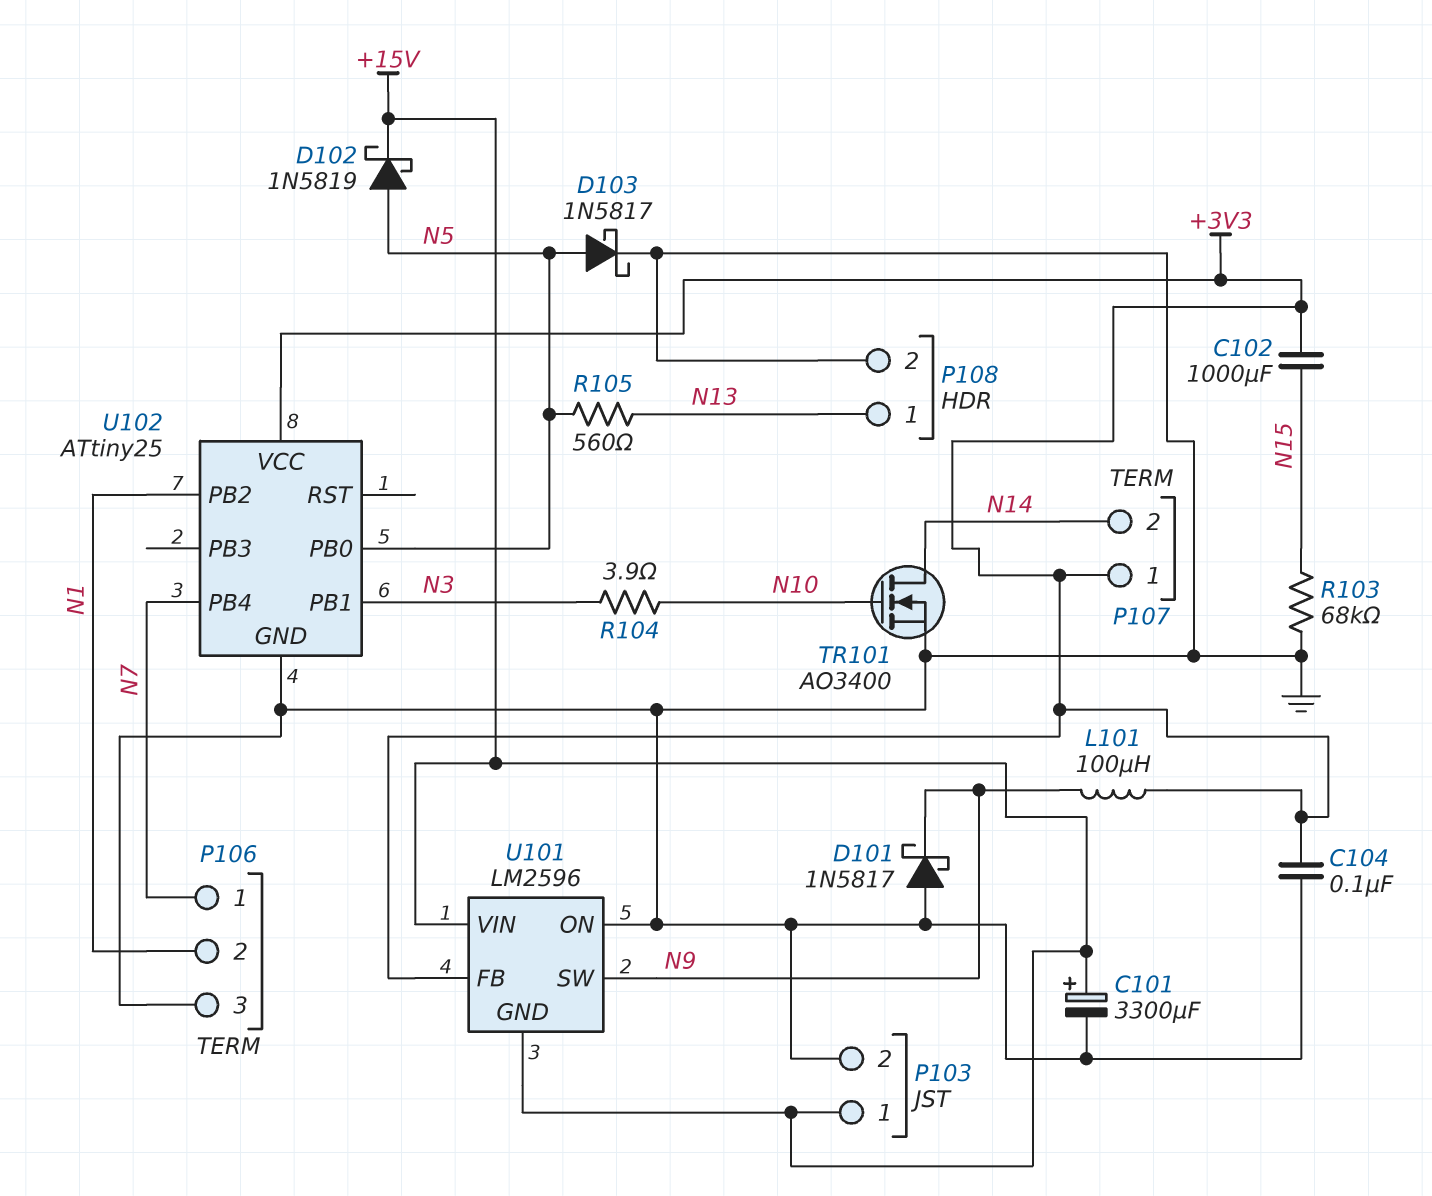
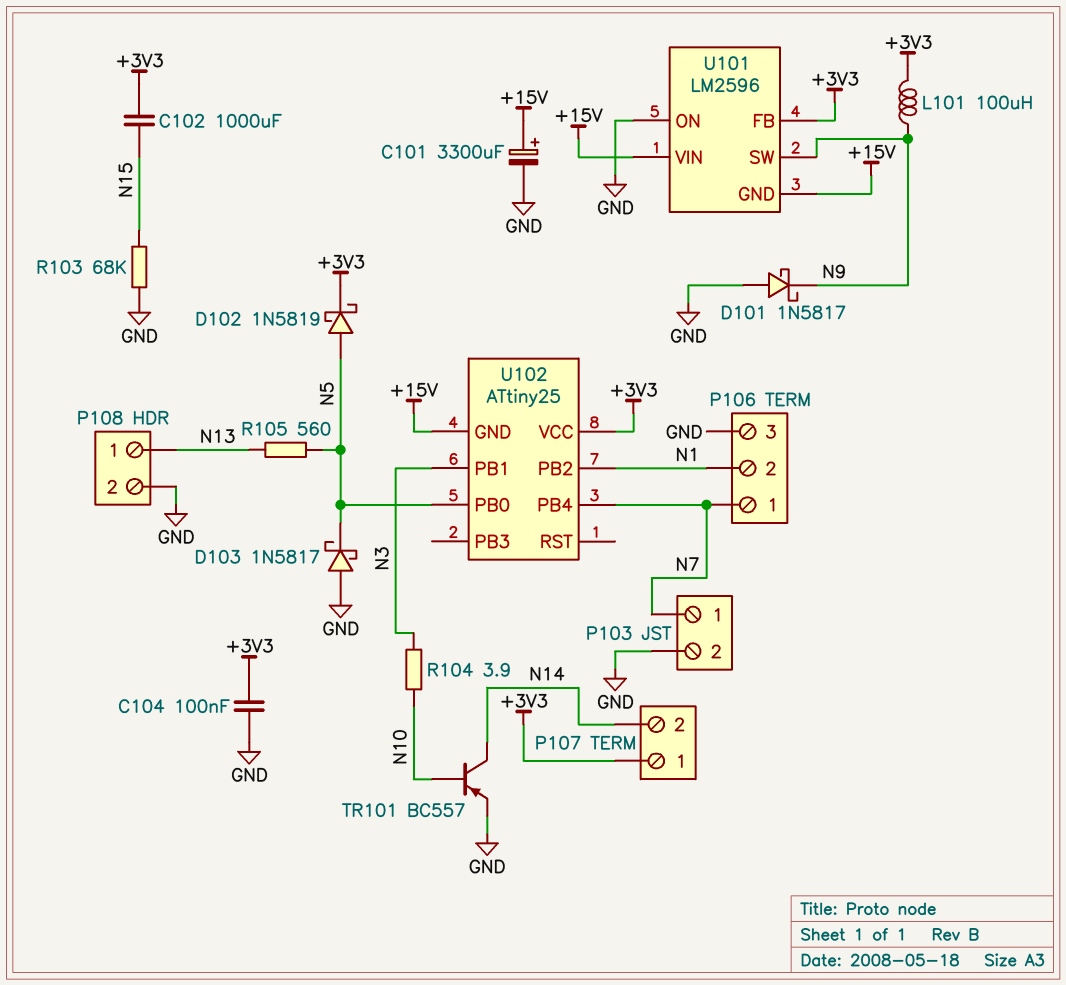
D102: schottky 1N5819 (A N5, K +15V) -> schottky 1N5819 (A N5, K +3V3)
D103: schottky 1N5817 (A N5, K GND) -> schottky 1N5817 (A GND, K N5)
P103 pin 1: +15V -> N7
TR101: NMOS AO3400 (G N10, D N14, S GND) -> PNP BC557 (B N10, C N14, E GND)
U102 pin GND: GND -> +15V

